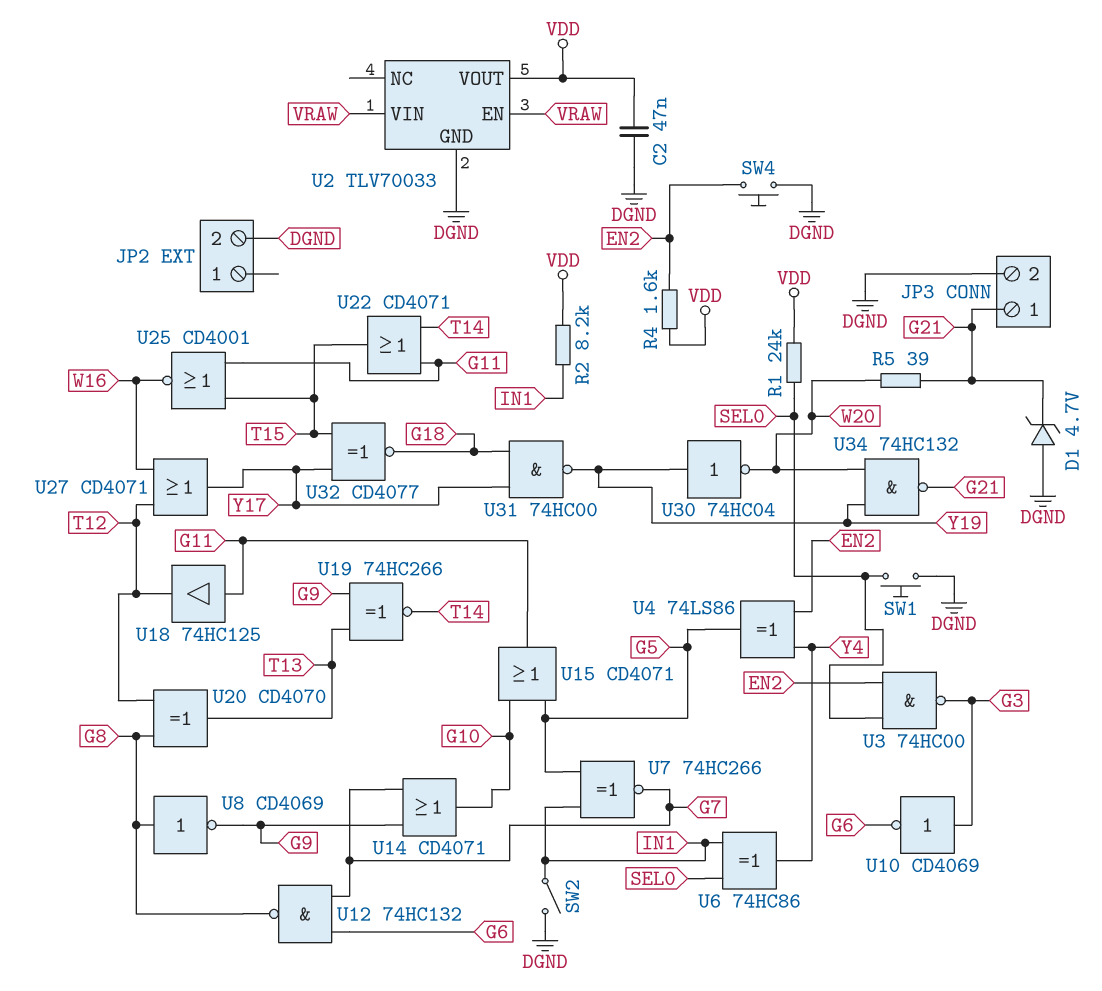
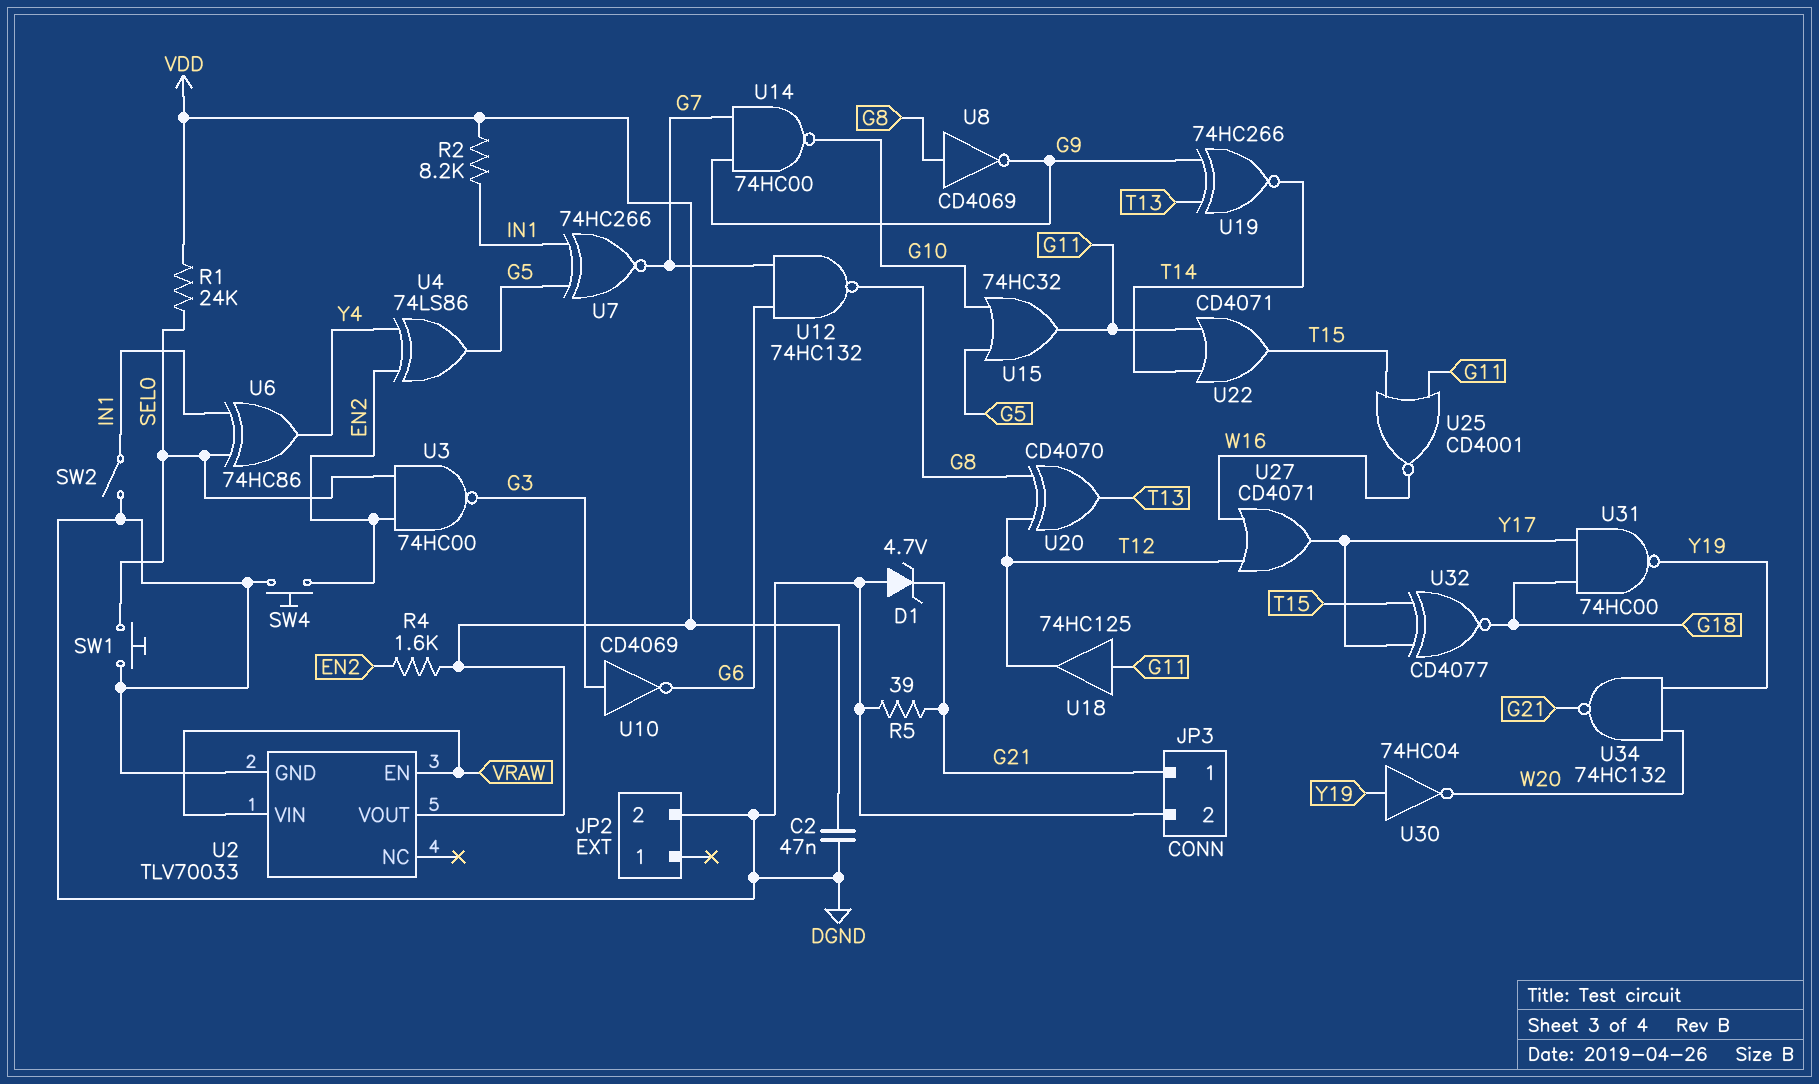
R5: 39 (G21, W20) -> 39 (DGND, G21)
U14: OR CD4071 (in G7, in G9, out G10) -> NAND 74HC00 (in G7, in G9, out G10)
U15: OR CD4071 (in G5, in G10, out G11) -> OR 74HC32 (in G5, in G10, out G11)

